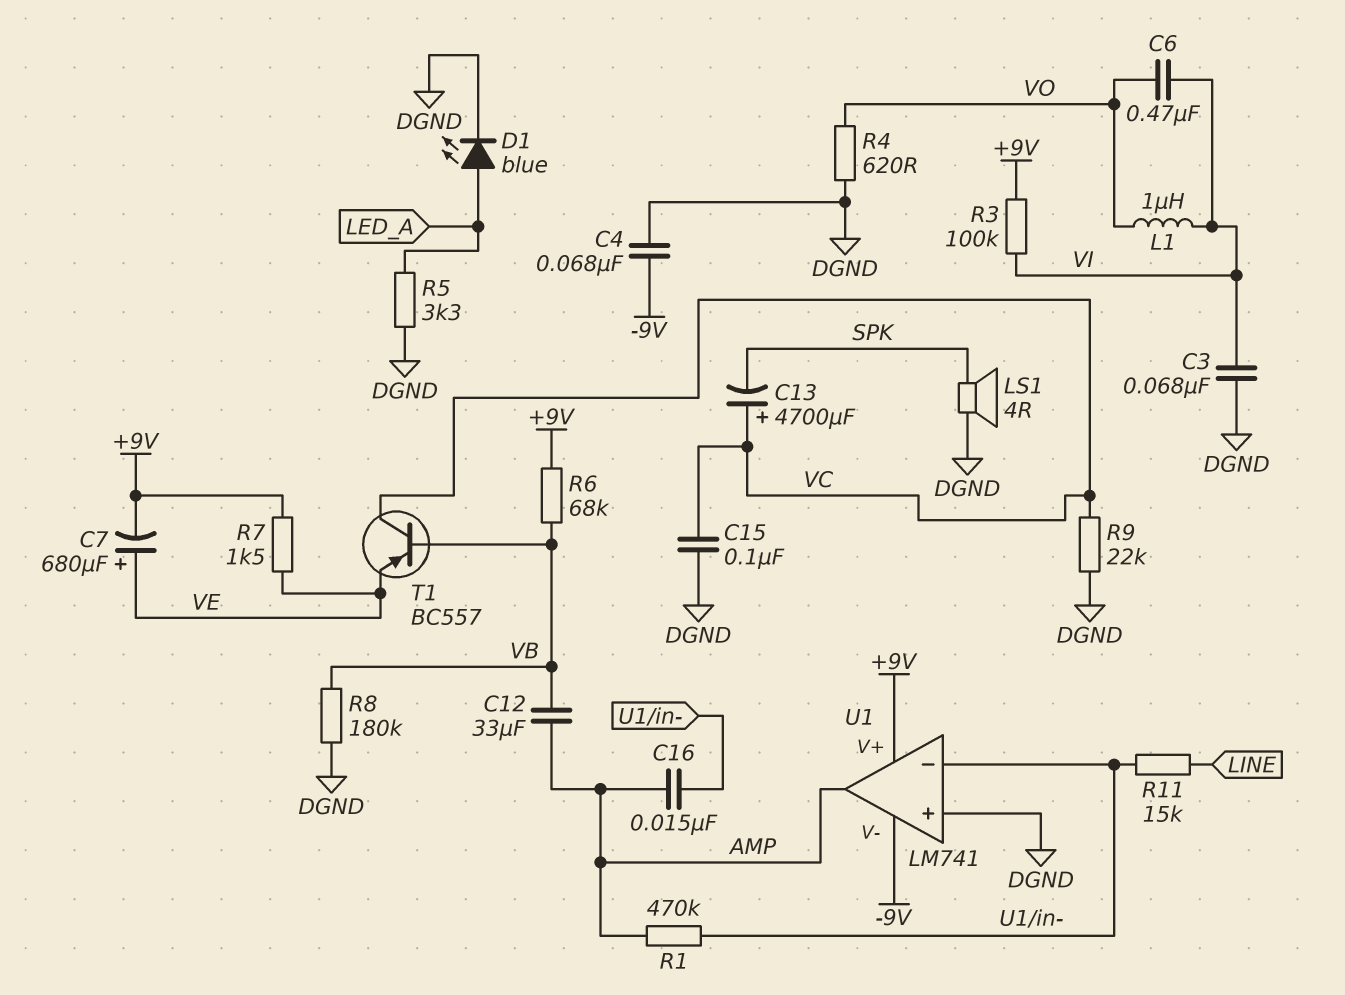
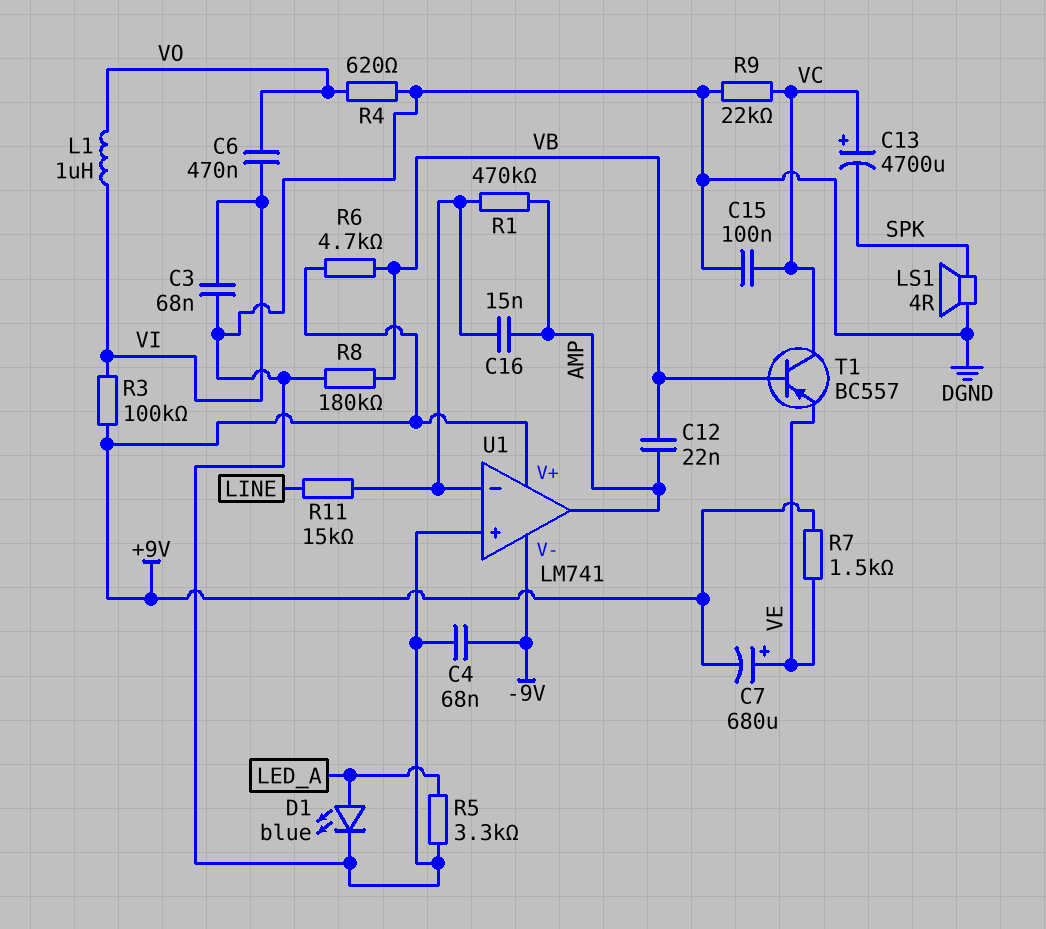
C12: 33uF (AMP, VB) -> 22nF (AMP, VB)
R6: 68k (+9V, VB) -> 4.7k (+9V, VB)

